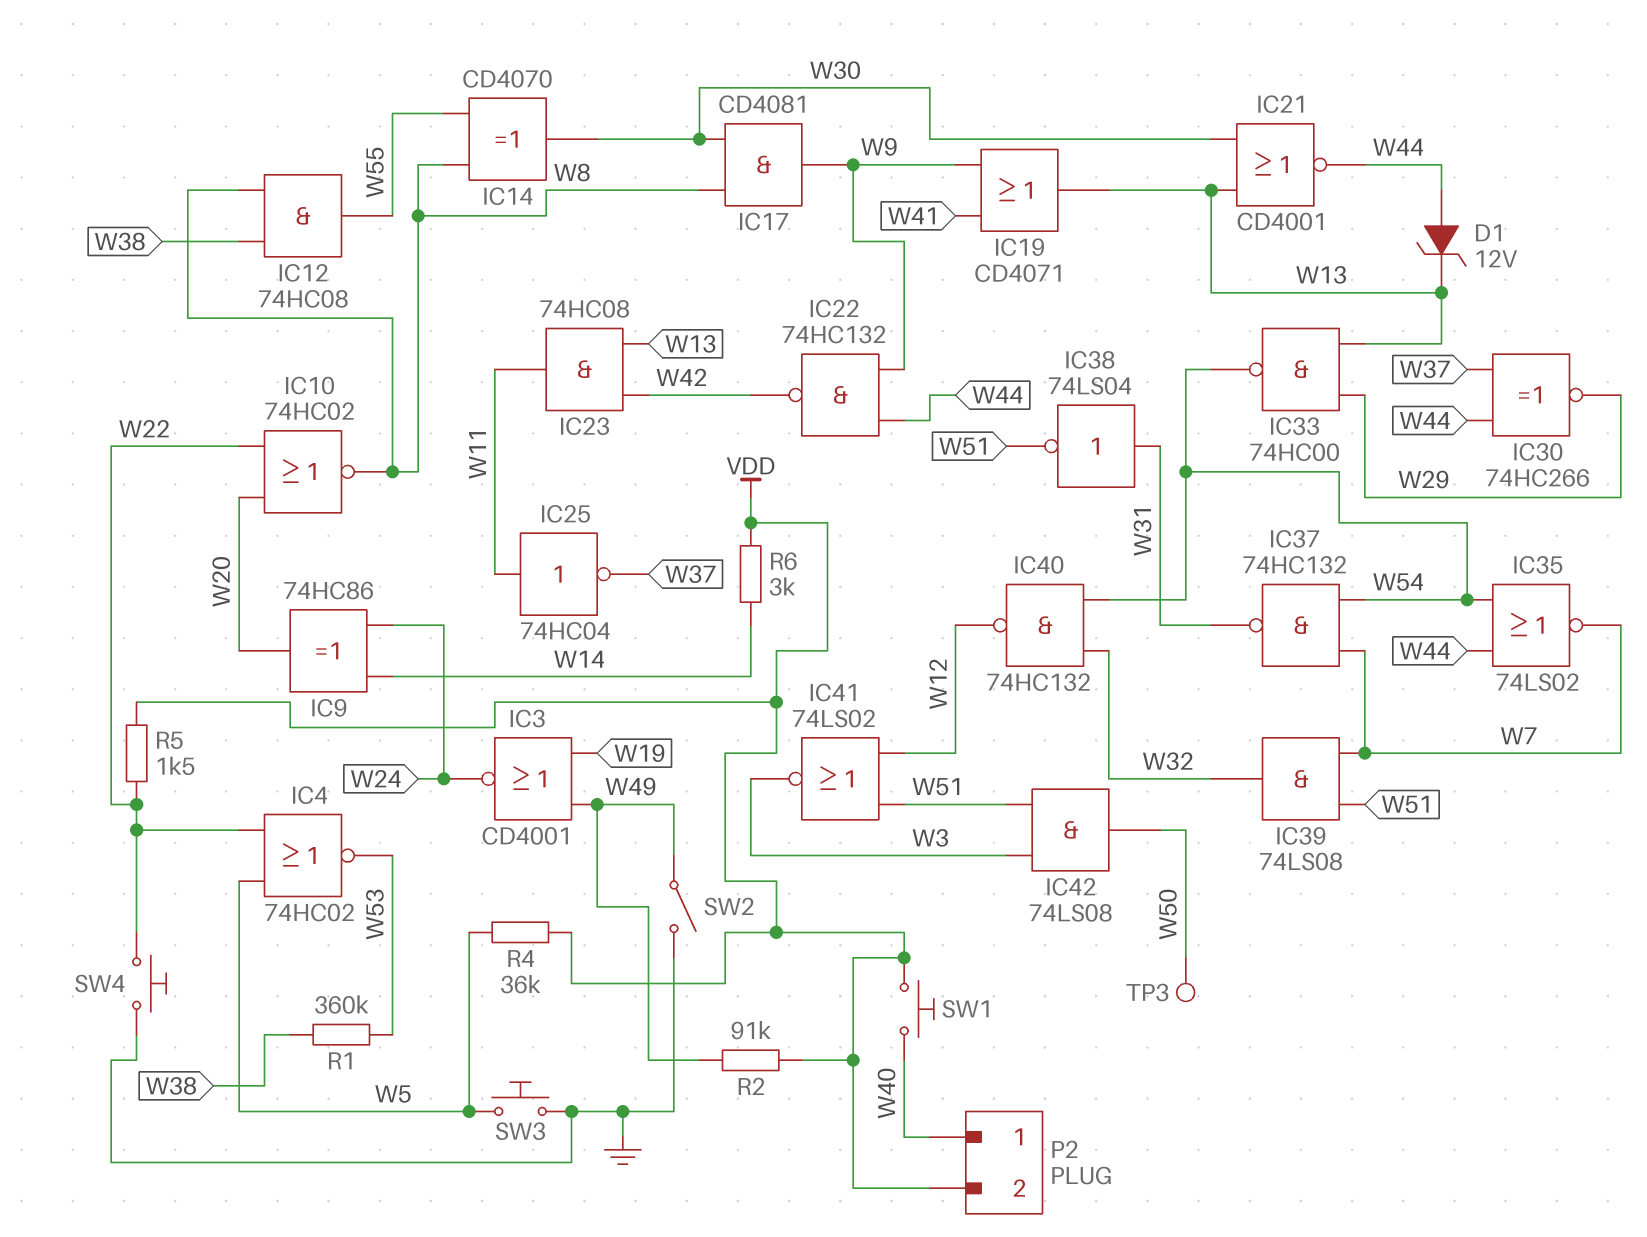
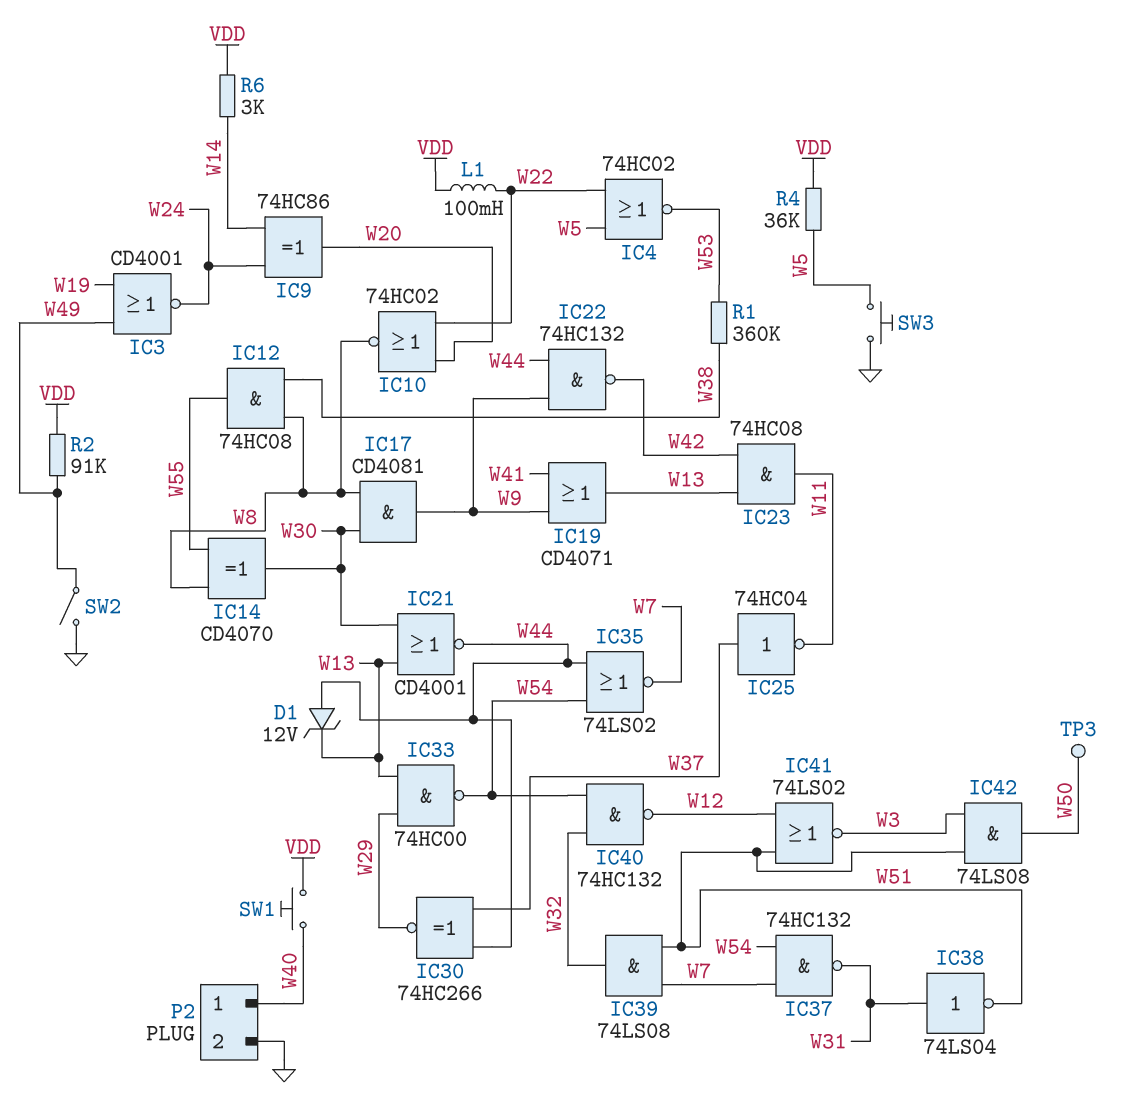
IC25: NOT 74HC04 (in W11, out W37) -> NOT 74HC04 (in W37, out W11)
L1: none -> 100mH (VDD, W22)
P2 pin 2: VDD -> GND
R5: 1.5k (VDD, W22) -> none
SW4: button (GND, W22) -> none

